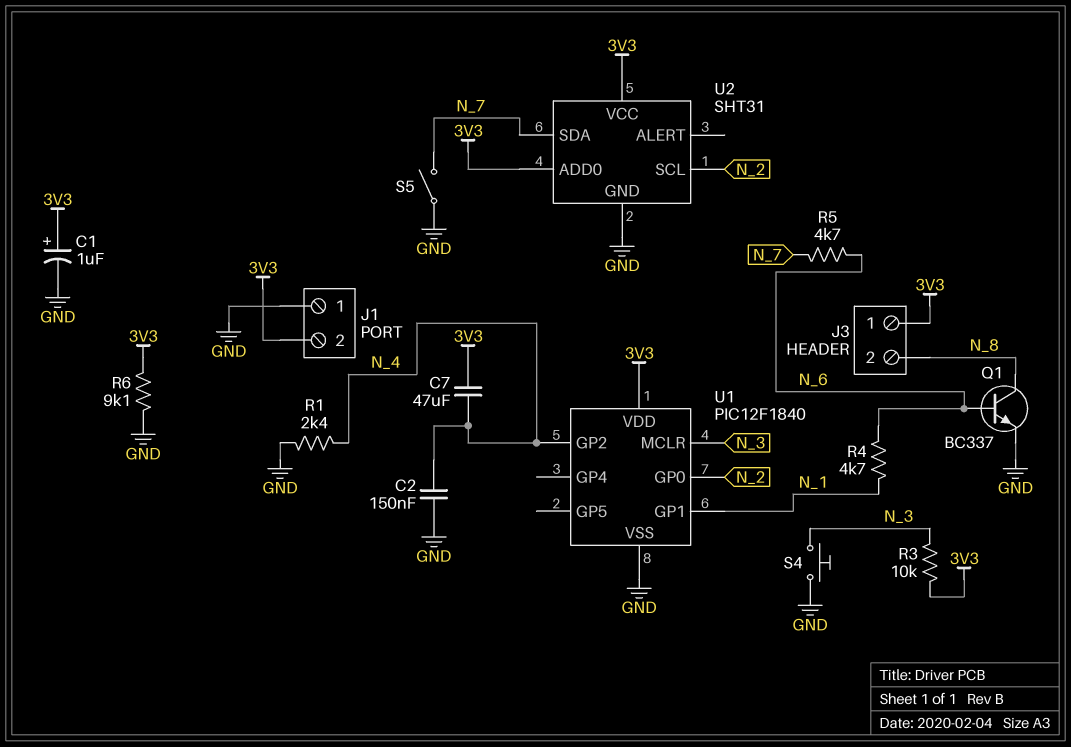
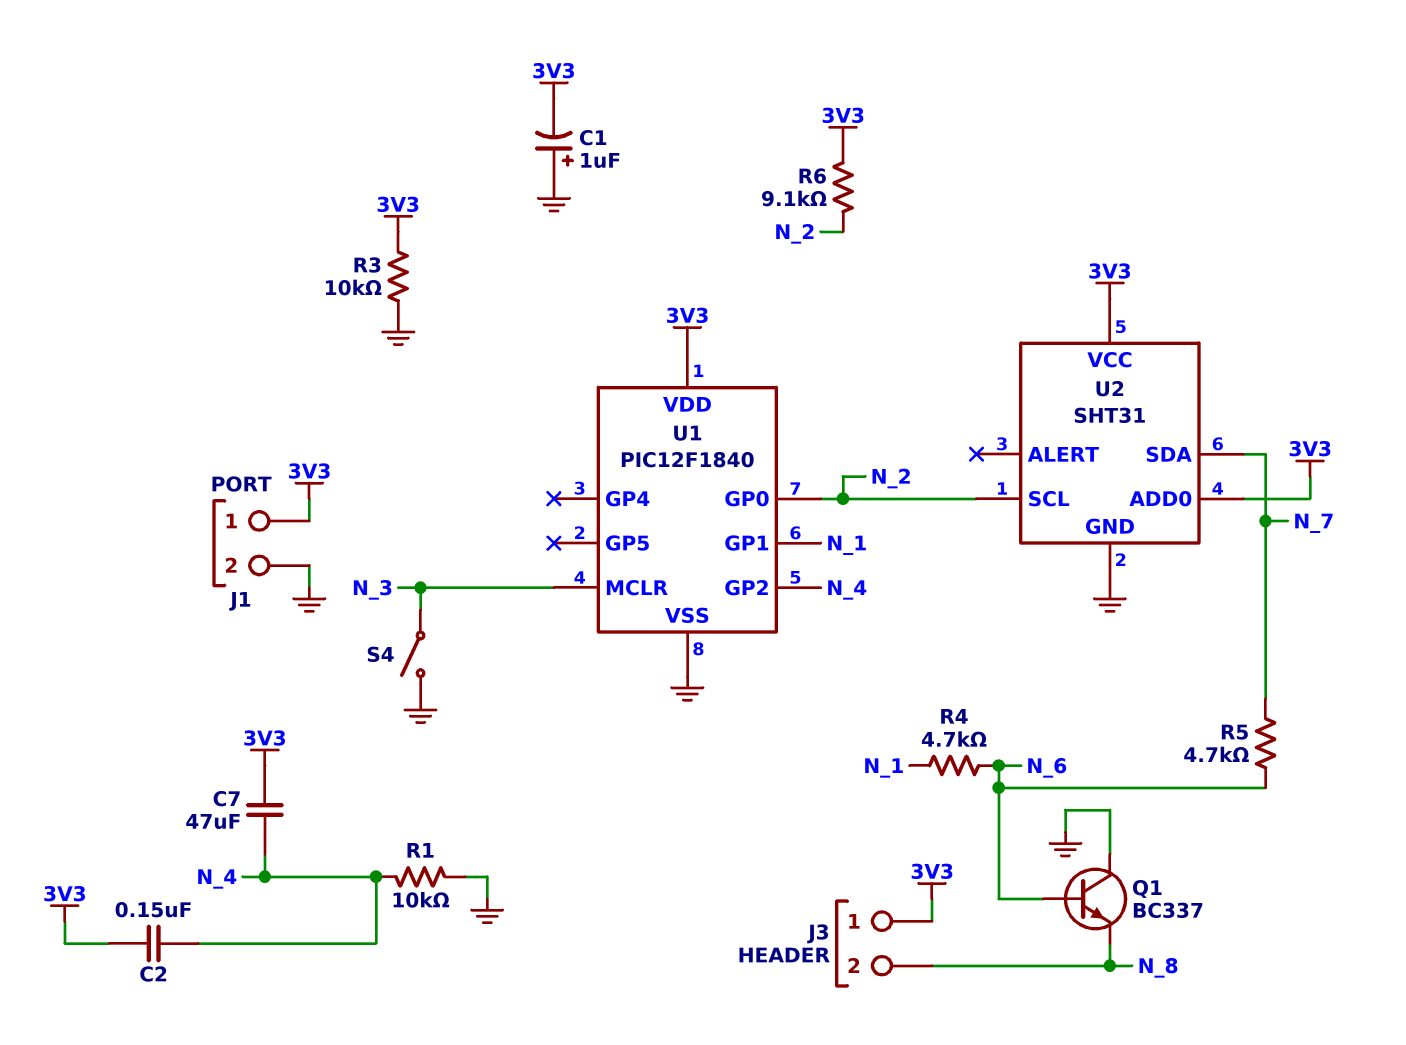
C1: 1uF (plus 3V3, minus GND) -> 1uF (plus GND, minus 3V3)
C2: 150nF (GND, N_4) -> 150nF (3V3, N_4)
J1 pin 1: GND -> 3V3
J1 pin 2: 3V3 -> GND
Q1: NPN BC337 (B N_6, C N_8, E GND) -> NPN BC337 (B N_6, C GND, E N_8)
R1: 2.4k (GND, N_4) -> 10k (GND, N_4)
R3: 10k (3V3, N_3) -> 10k (3V3, GND)
R6: 9.1k (3V3, GND) -> 9.1k (3V3, N_2)
S4: button (GND, N_3) -> switch (GND, N_3)
S5: switch (GND, N_7) -> none

